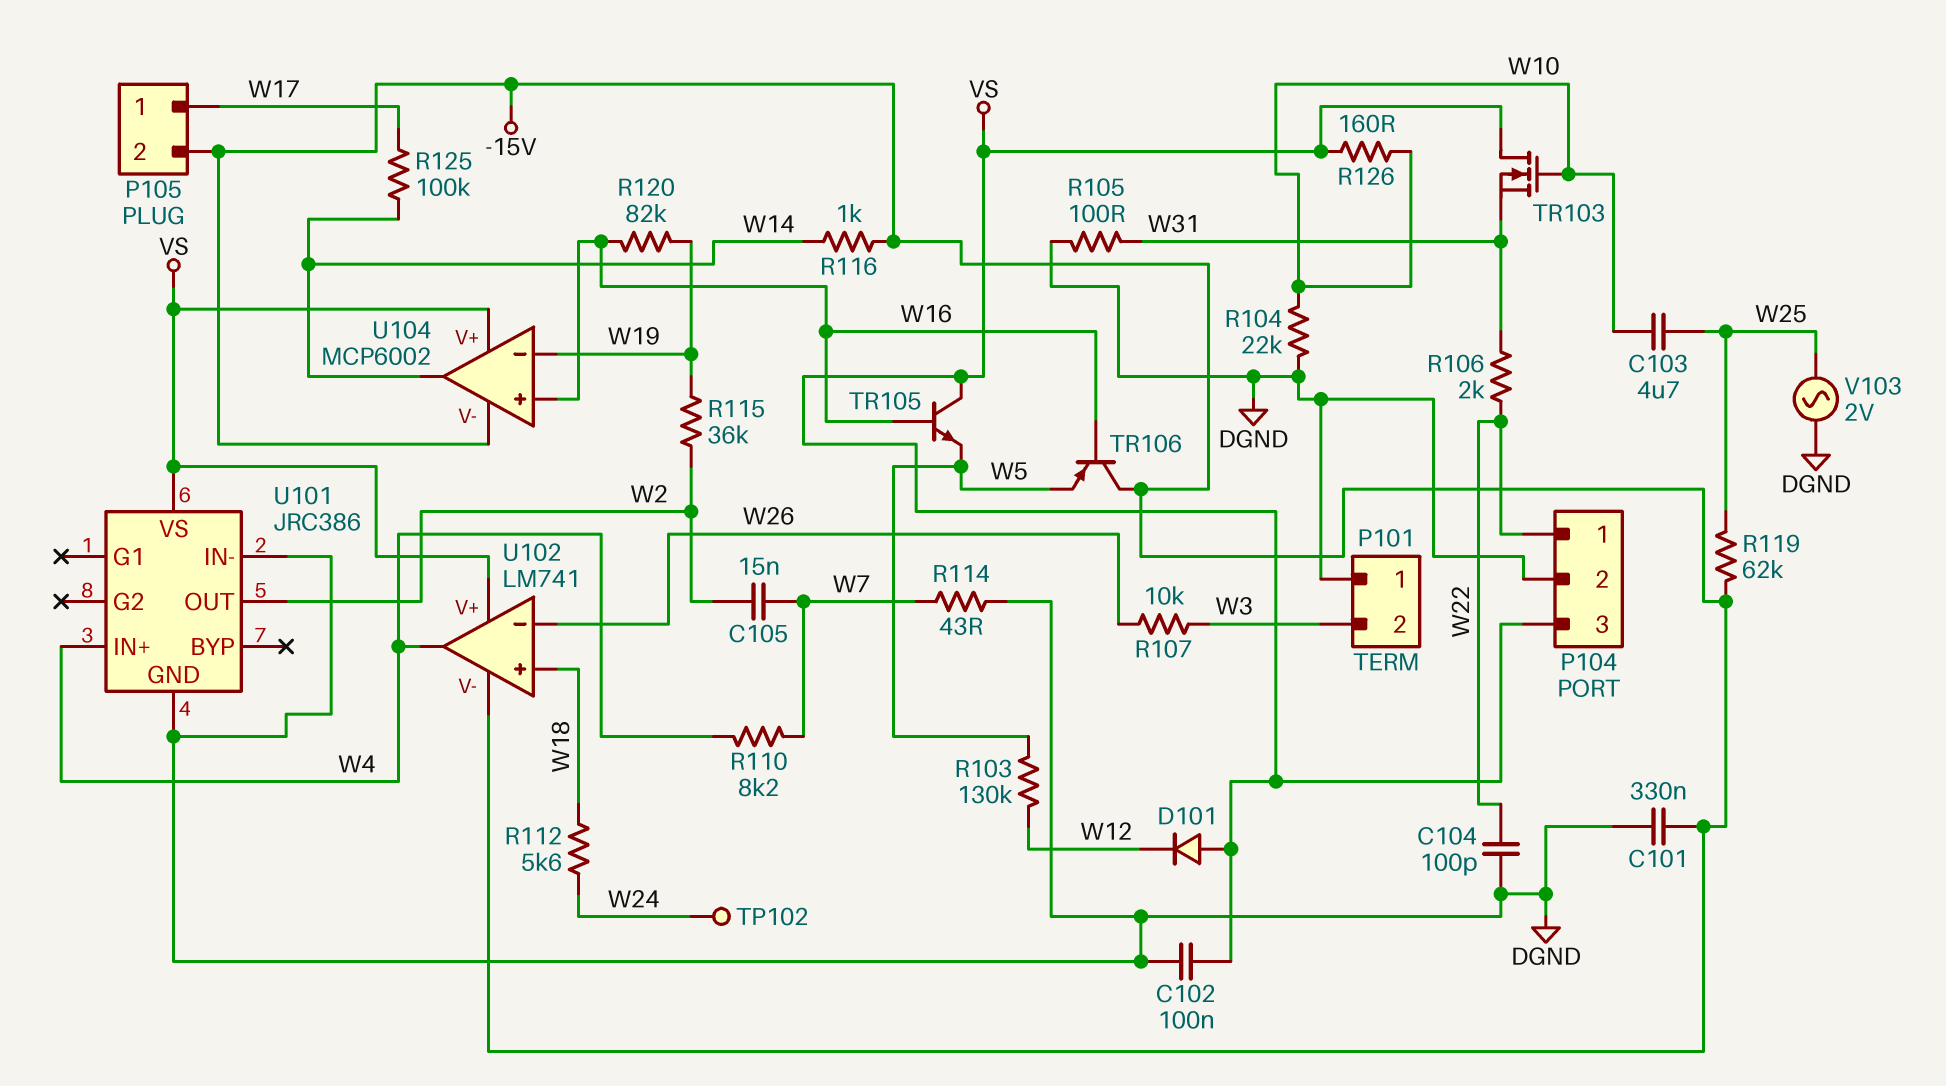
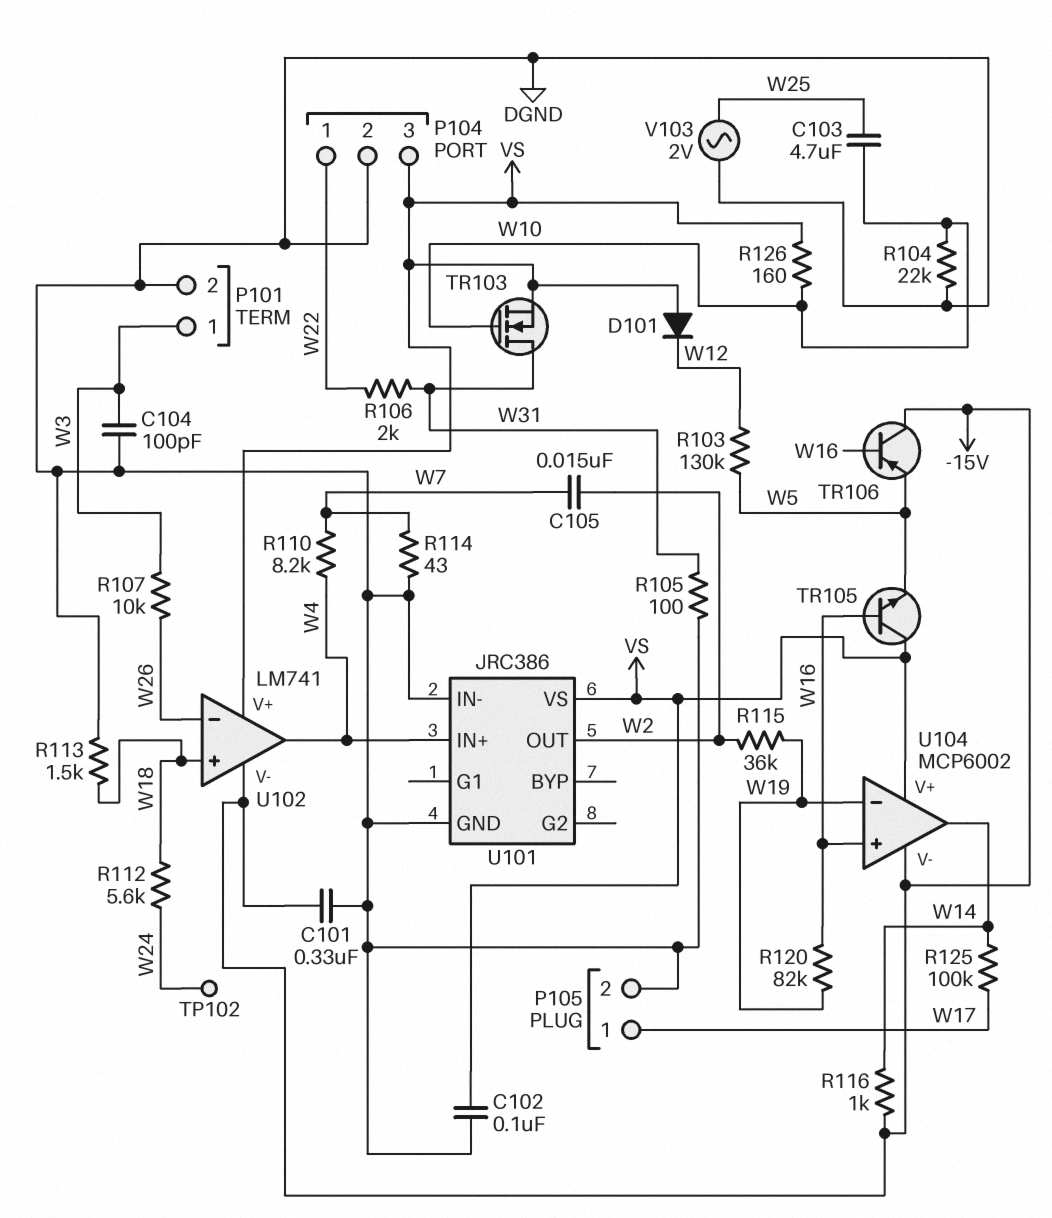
C104: 100pF (DGND, W22) -> 100pF (DGND, W3)
P101 pin 1: DGND -> W3
P101 pin 2: W3 -> DGND
P105 pin 2: -15V -> DGND
R113: none -> 1.5k (DGND, W18)
R119: 62k (-15V, W25) -> none
TR103: NMOS (G W10, D VS, S W31) -> NMOS (G W10, D W31, S VS)

